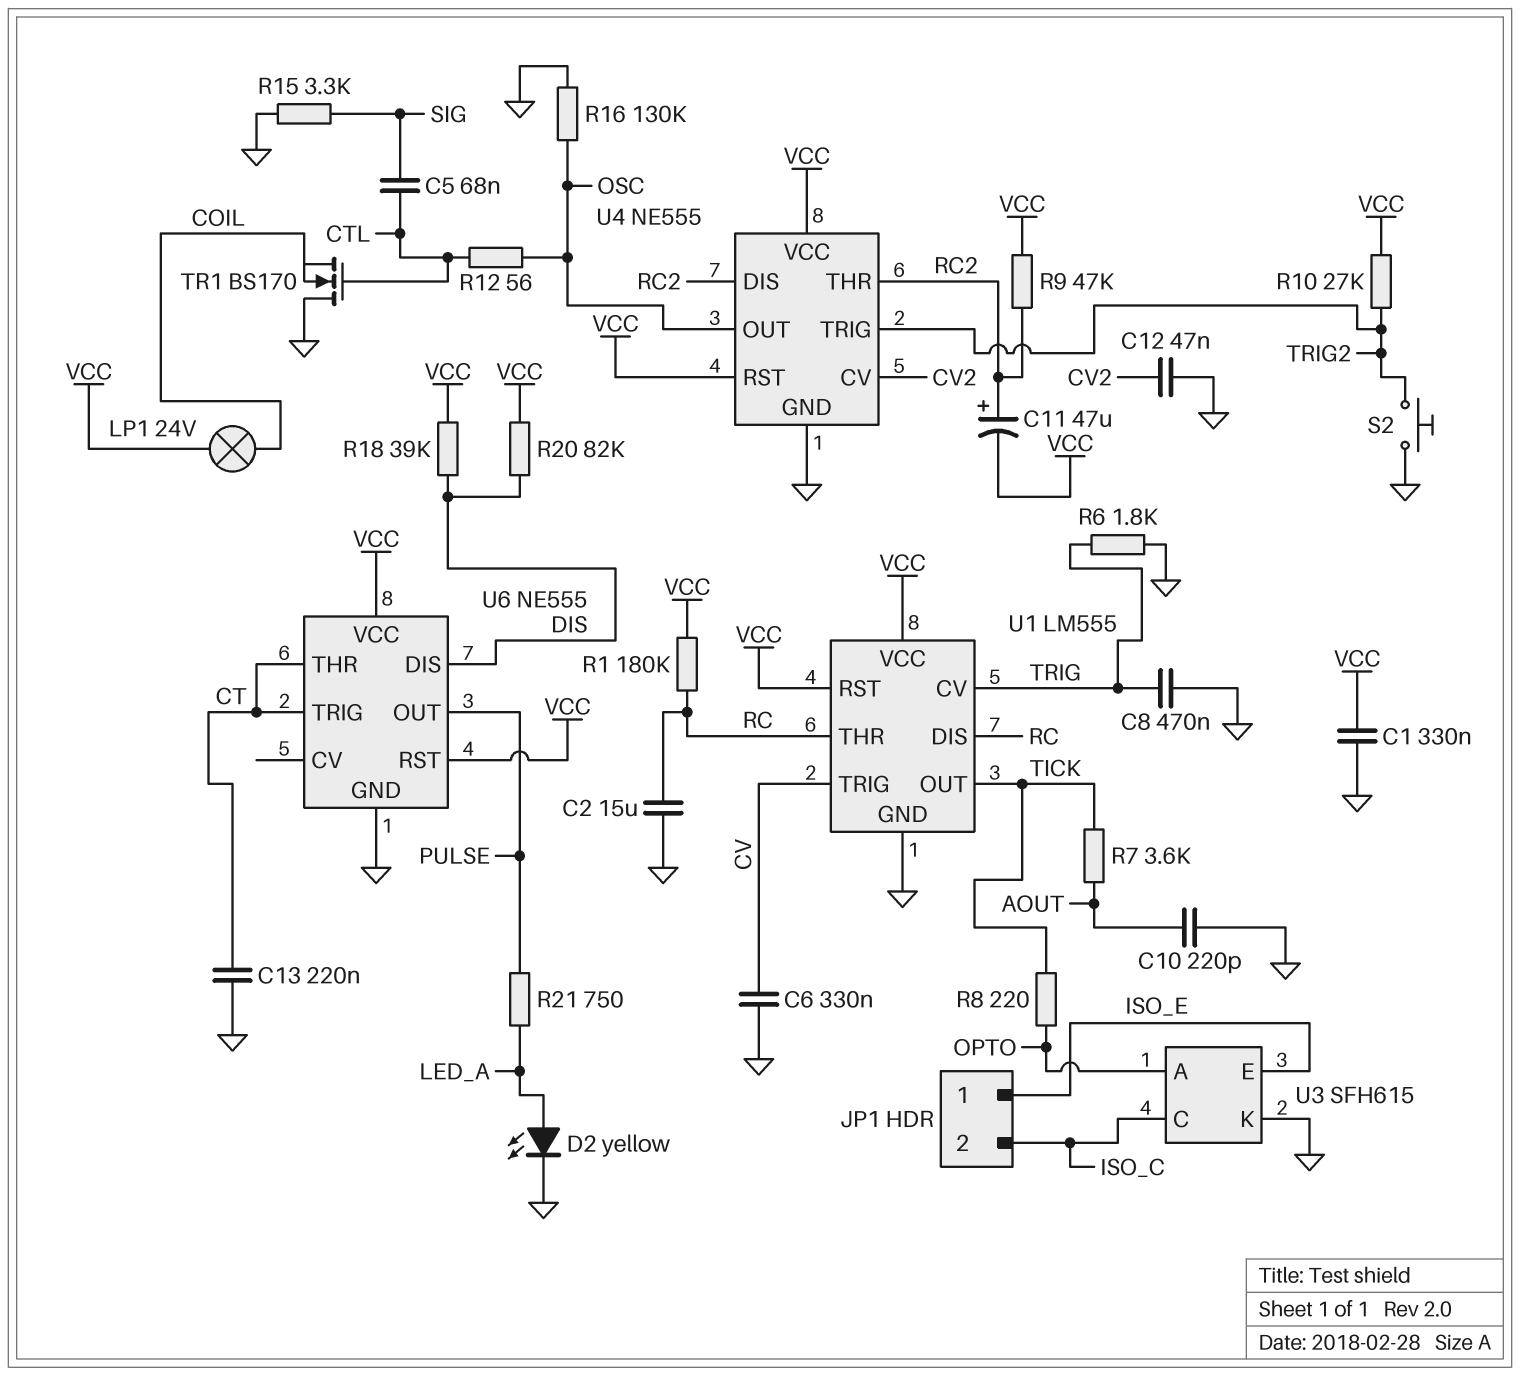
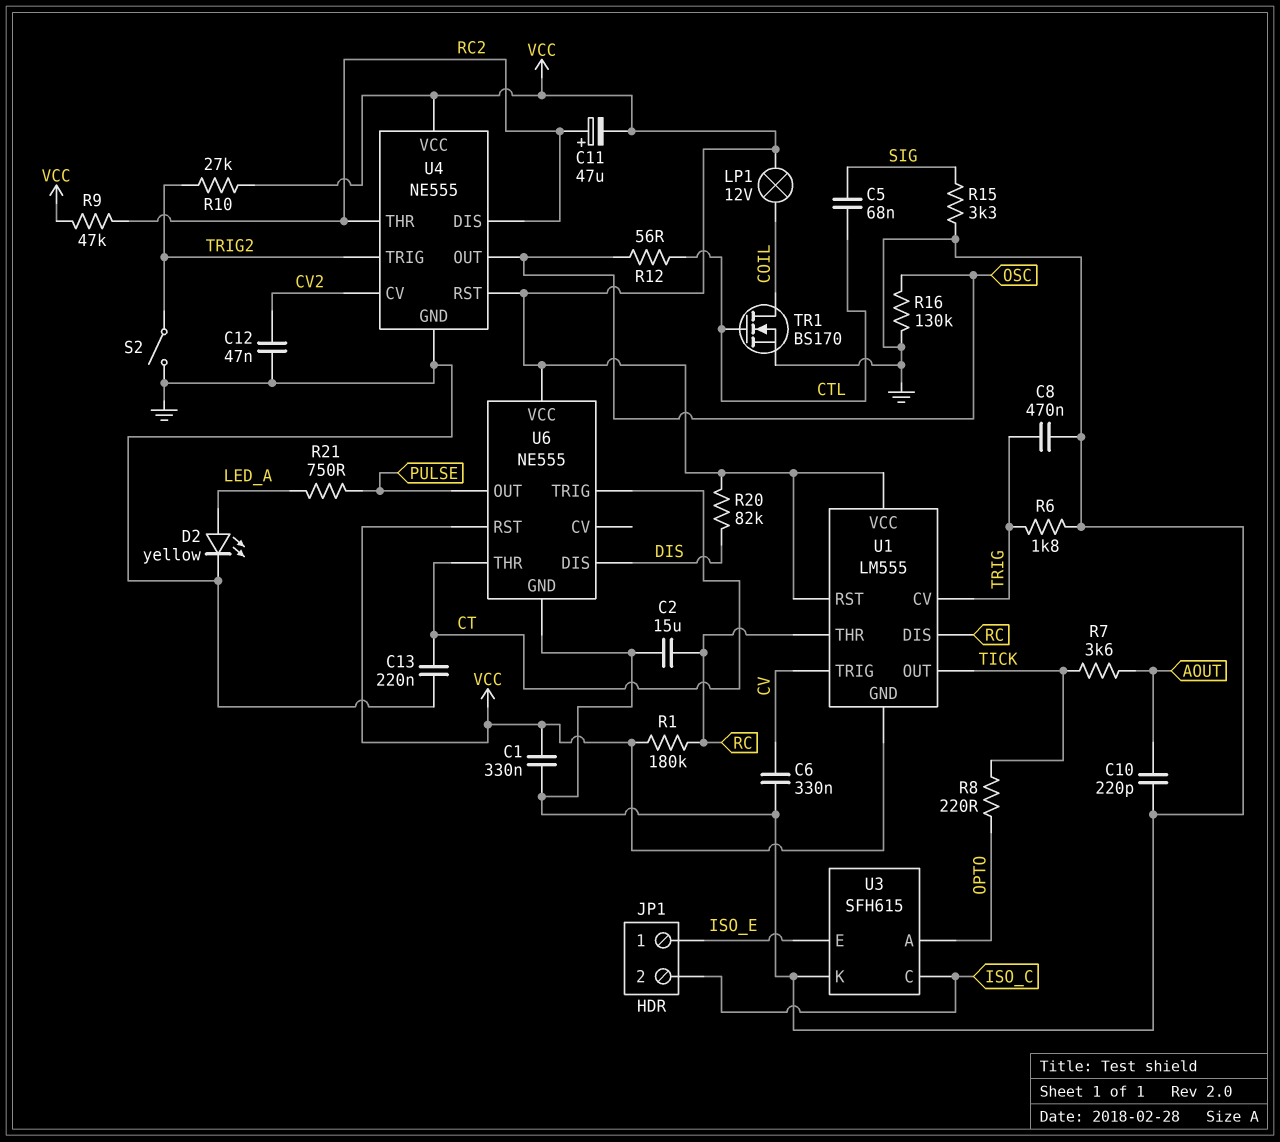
LP1: lamp 24V (COIL, VCC) -> lamp 12V (COIL, VCC)
R18: 39k (DIS, VCC) -> none
S2: button (GND, TRIG2) -> switch (GND, TRIG2)
TR1: NMOS BS170 (G CTL, D GND, S COIL) -> NMOS BS170 (G CTL, D COIL, S GND)
U1 pin GND: GND -> VCC

